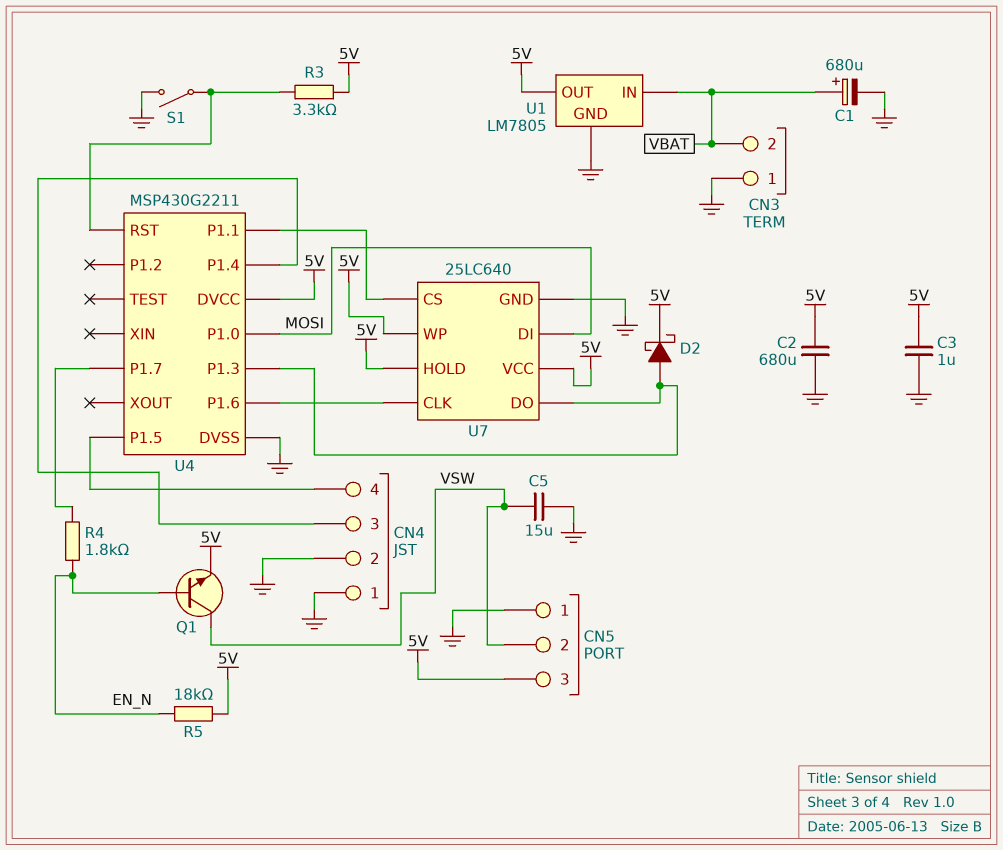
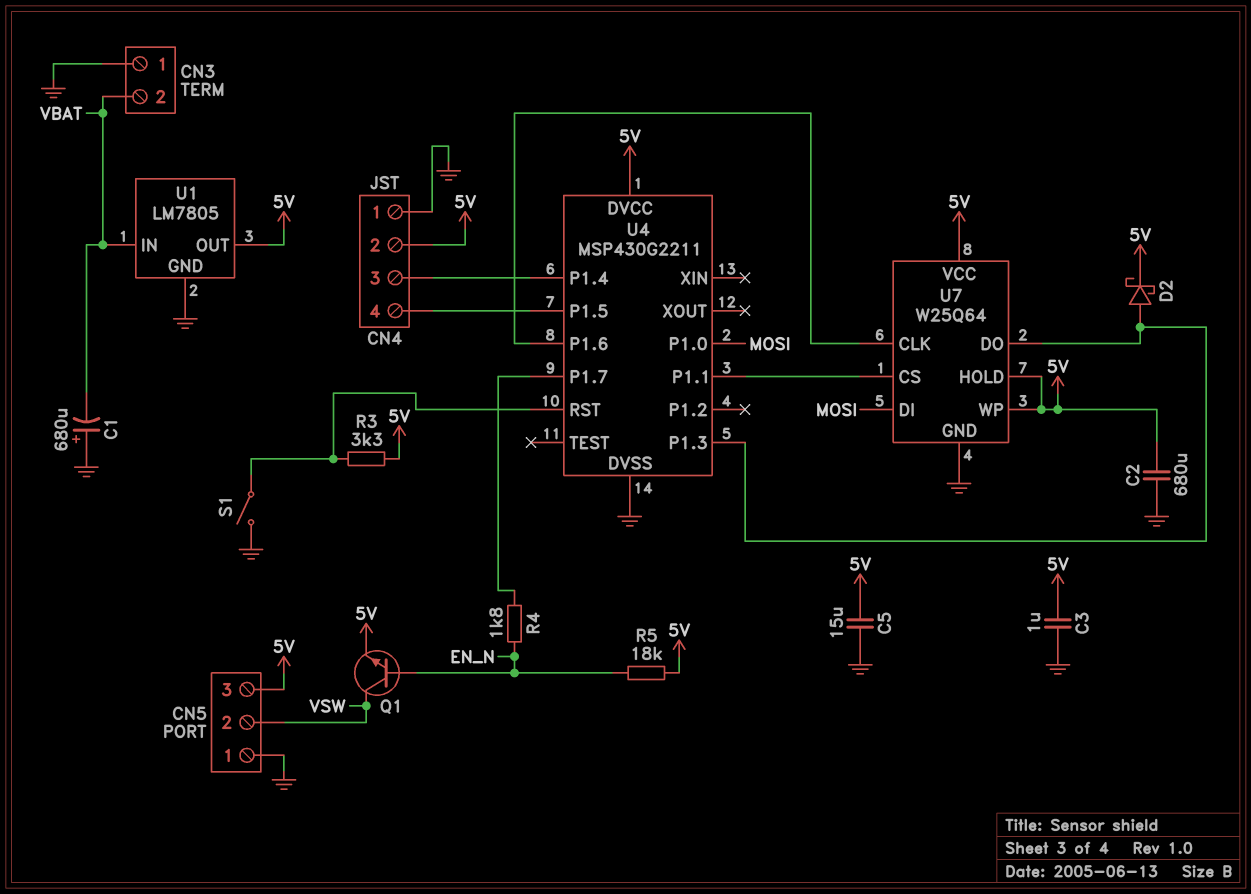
C1: 680uF (plus VBAT, minus GND) -> 680uF (plus GND, minus VBAT)
C5: 15uF (GND, VSW) -> 15uF (5V, GND)
CN4 pin 2: GND -> 5V
U7: 25LC640 -> W25Q64

